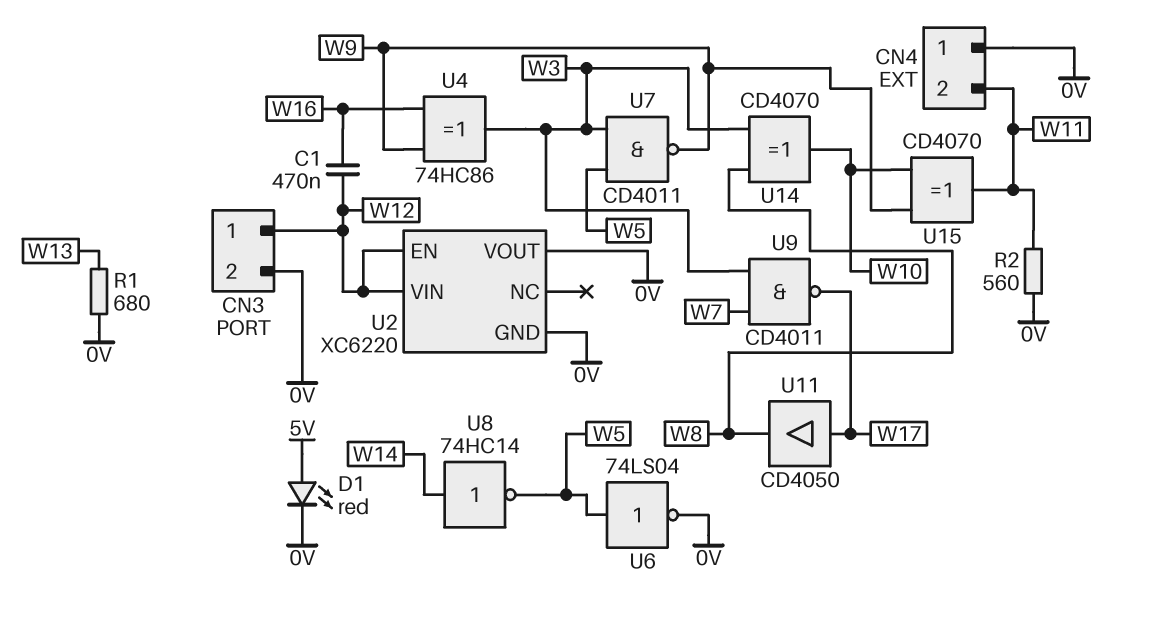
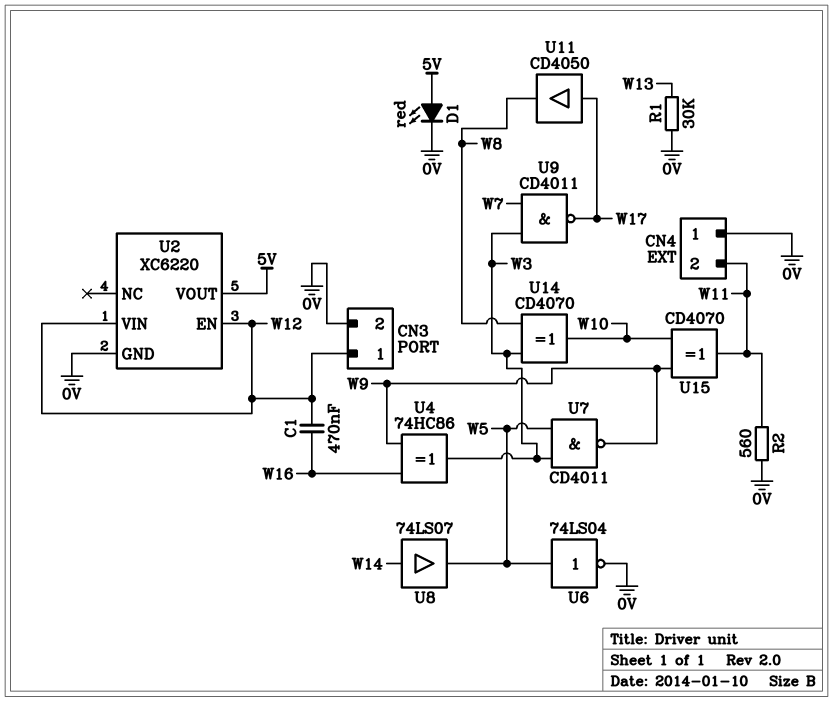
R1: 680 (0V, W13) -> 30k (0V, W13)
U2 pin VOUT: 0V -> 5V
U8: NOT 74HC14 (in W14, out W5) -> buffer 74LS07 (in W14, out W5)

